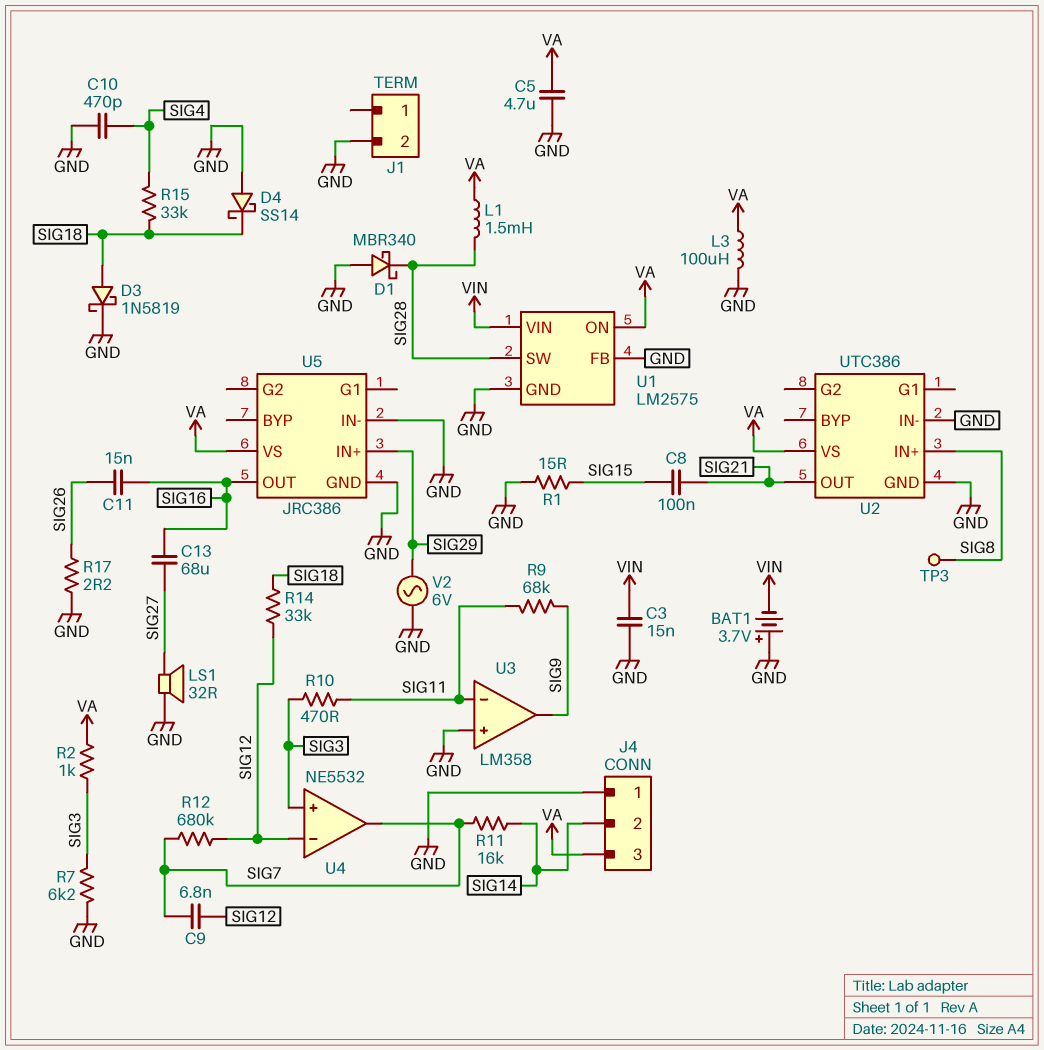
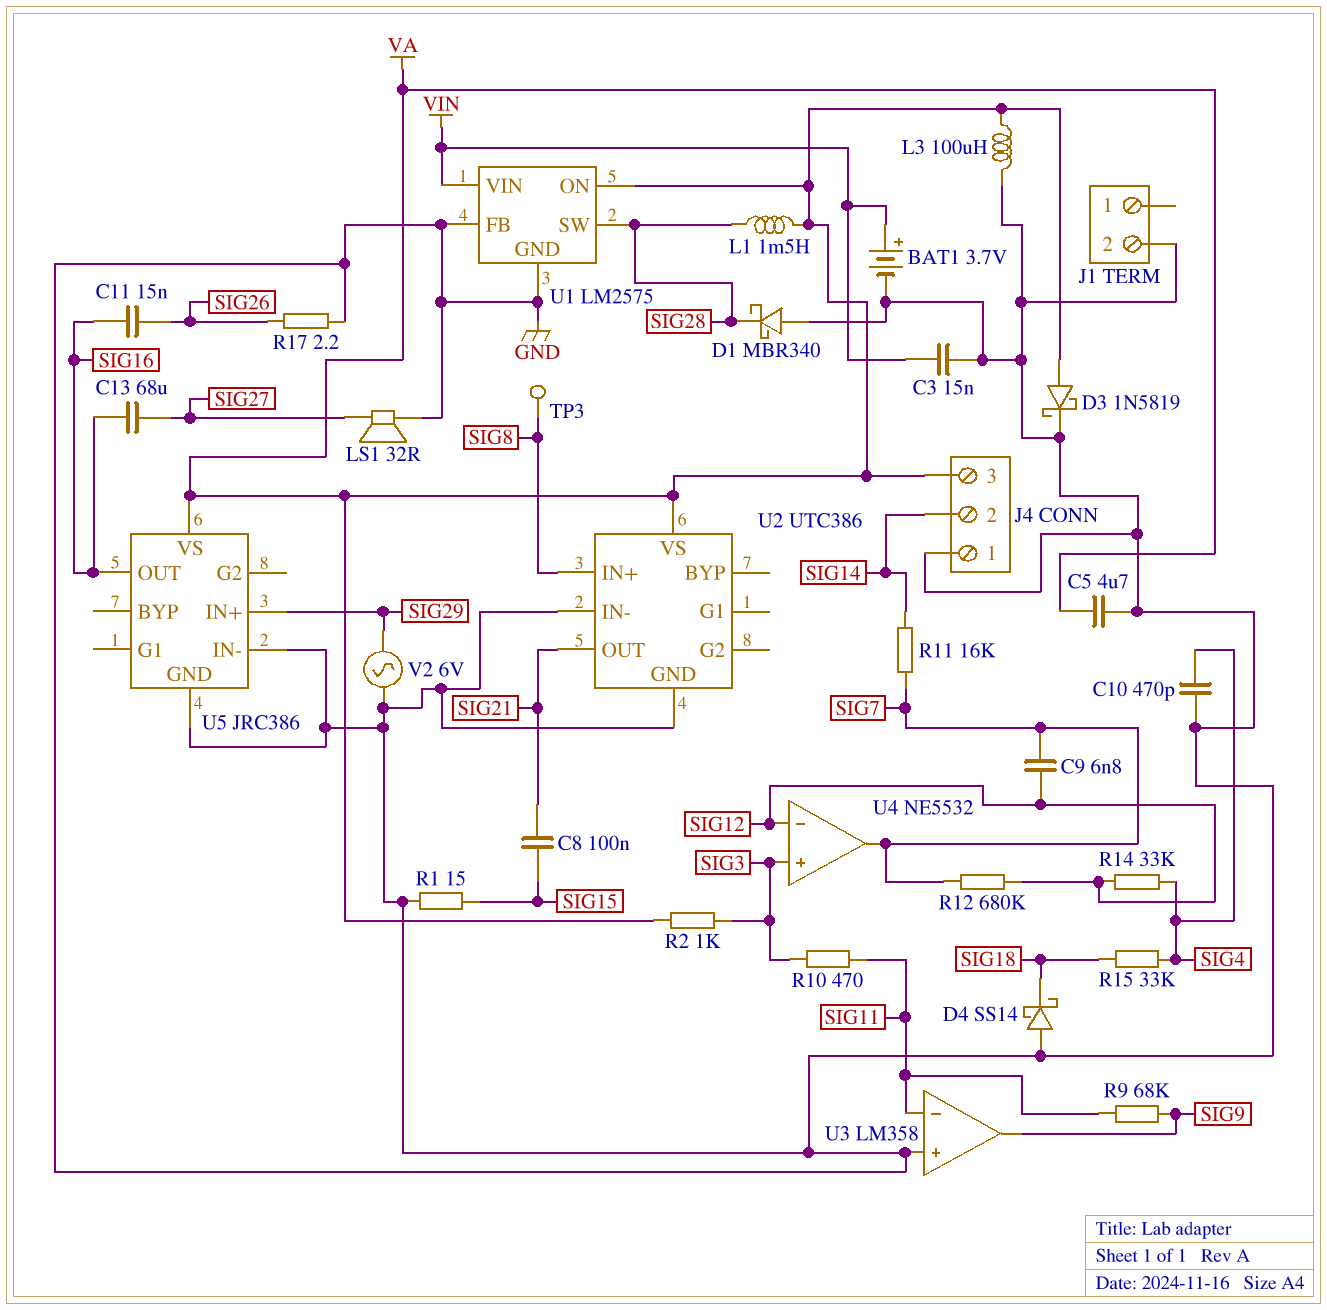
BAT1: 3.7V (plus GND, minus VIN) -> 3.7V (plus VIN, minus GND)
D3: schottky 1N5819 (A SIG18, K GND) -> schottky 1N5819 (A VA, K GND)
R7: 6.2k (GND, SIG3) -> none
R14: 33k (SIG12, SIG18) -> 33k (SIG4, SIG12)

